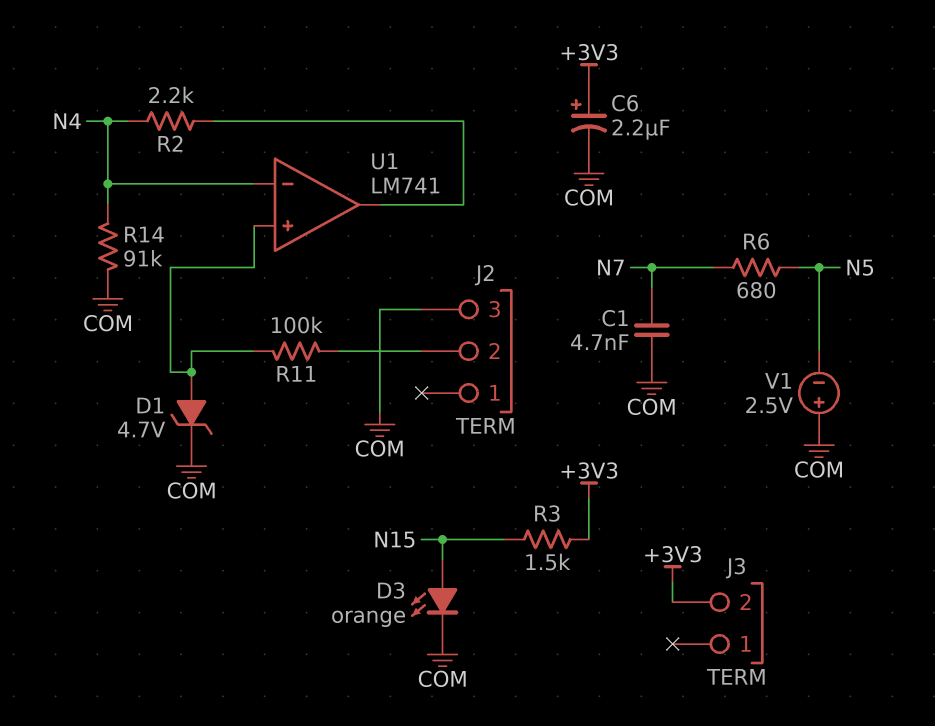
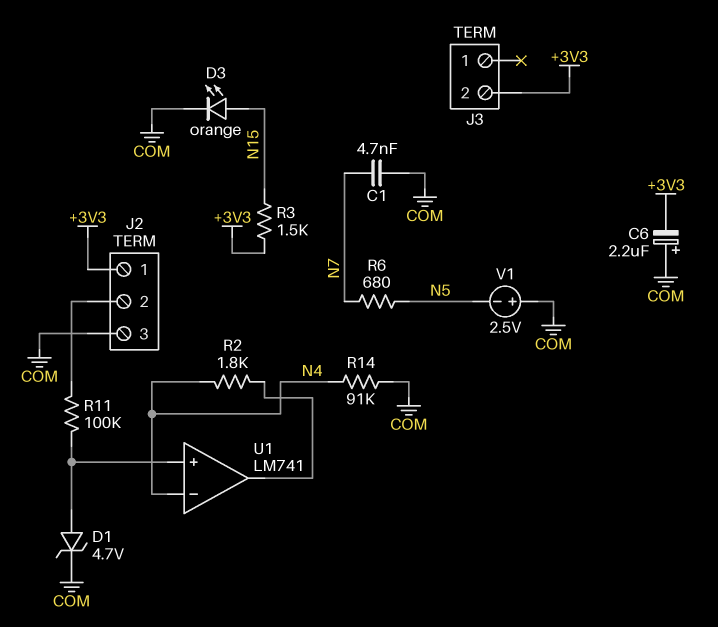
C6: 2.2uF (plus +3V3, minus COM) -> 2.2uF (plus COM, minus +3V3)
J2 pin 1: none -> +3V3
R2: 2.2k (N4, U1/out) -> 1.8k (N4, U1/out)

